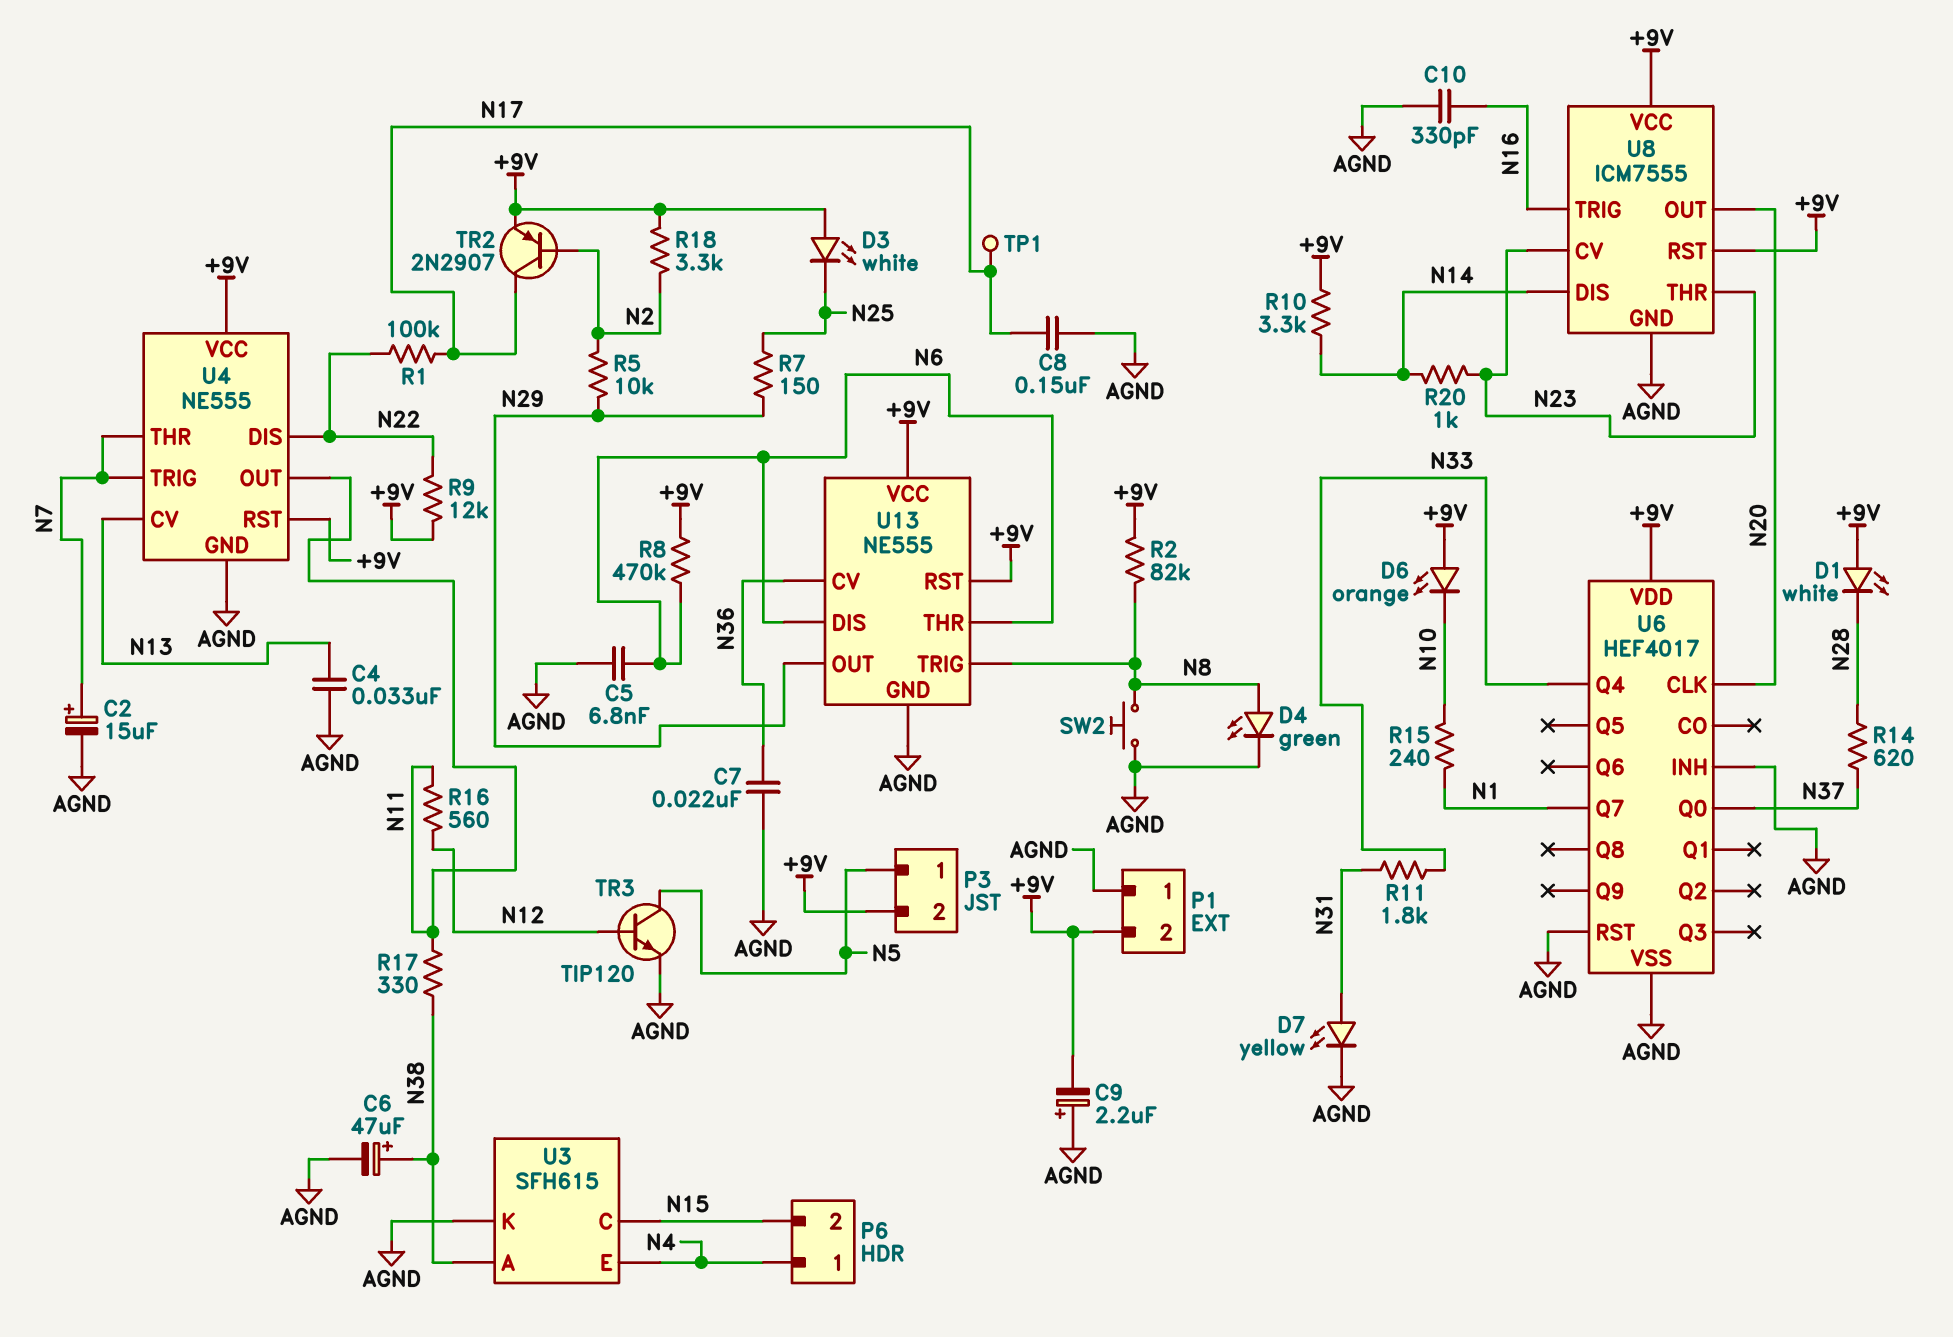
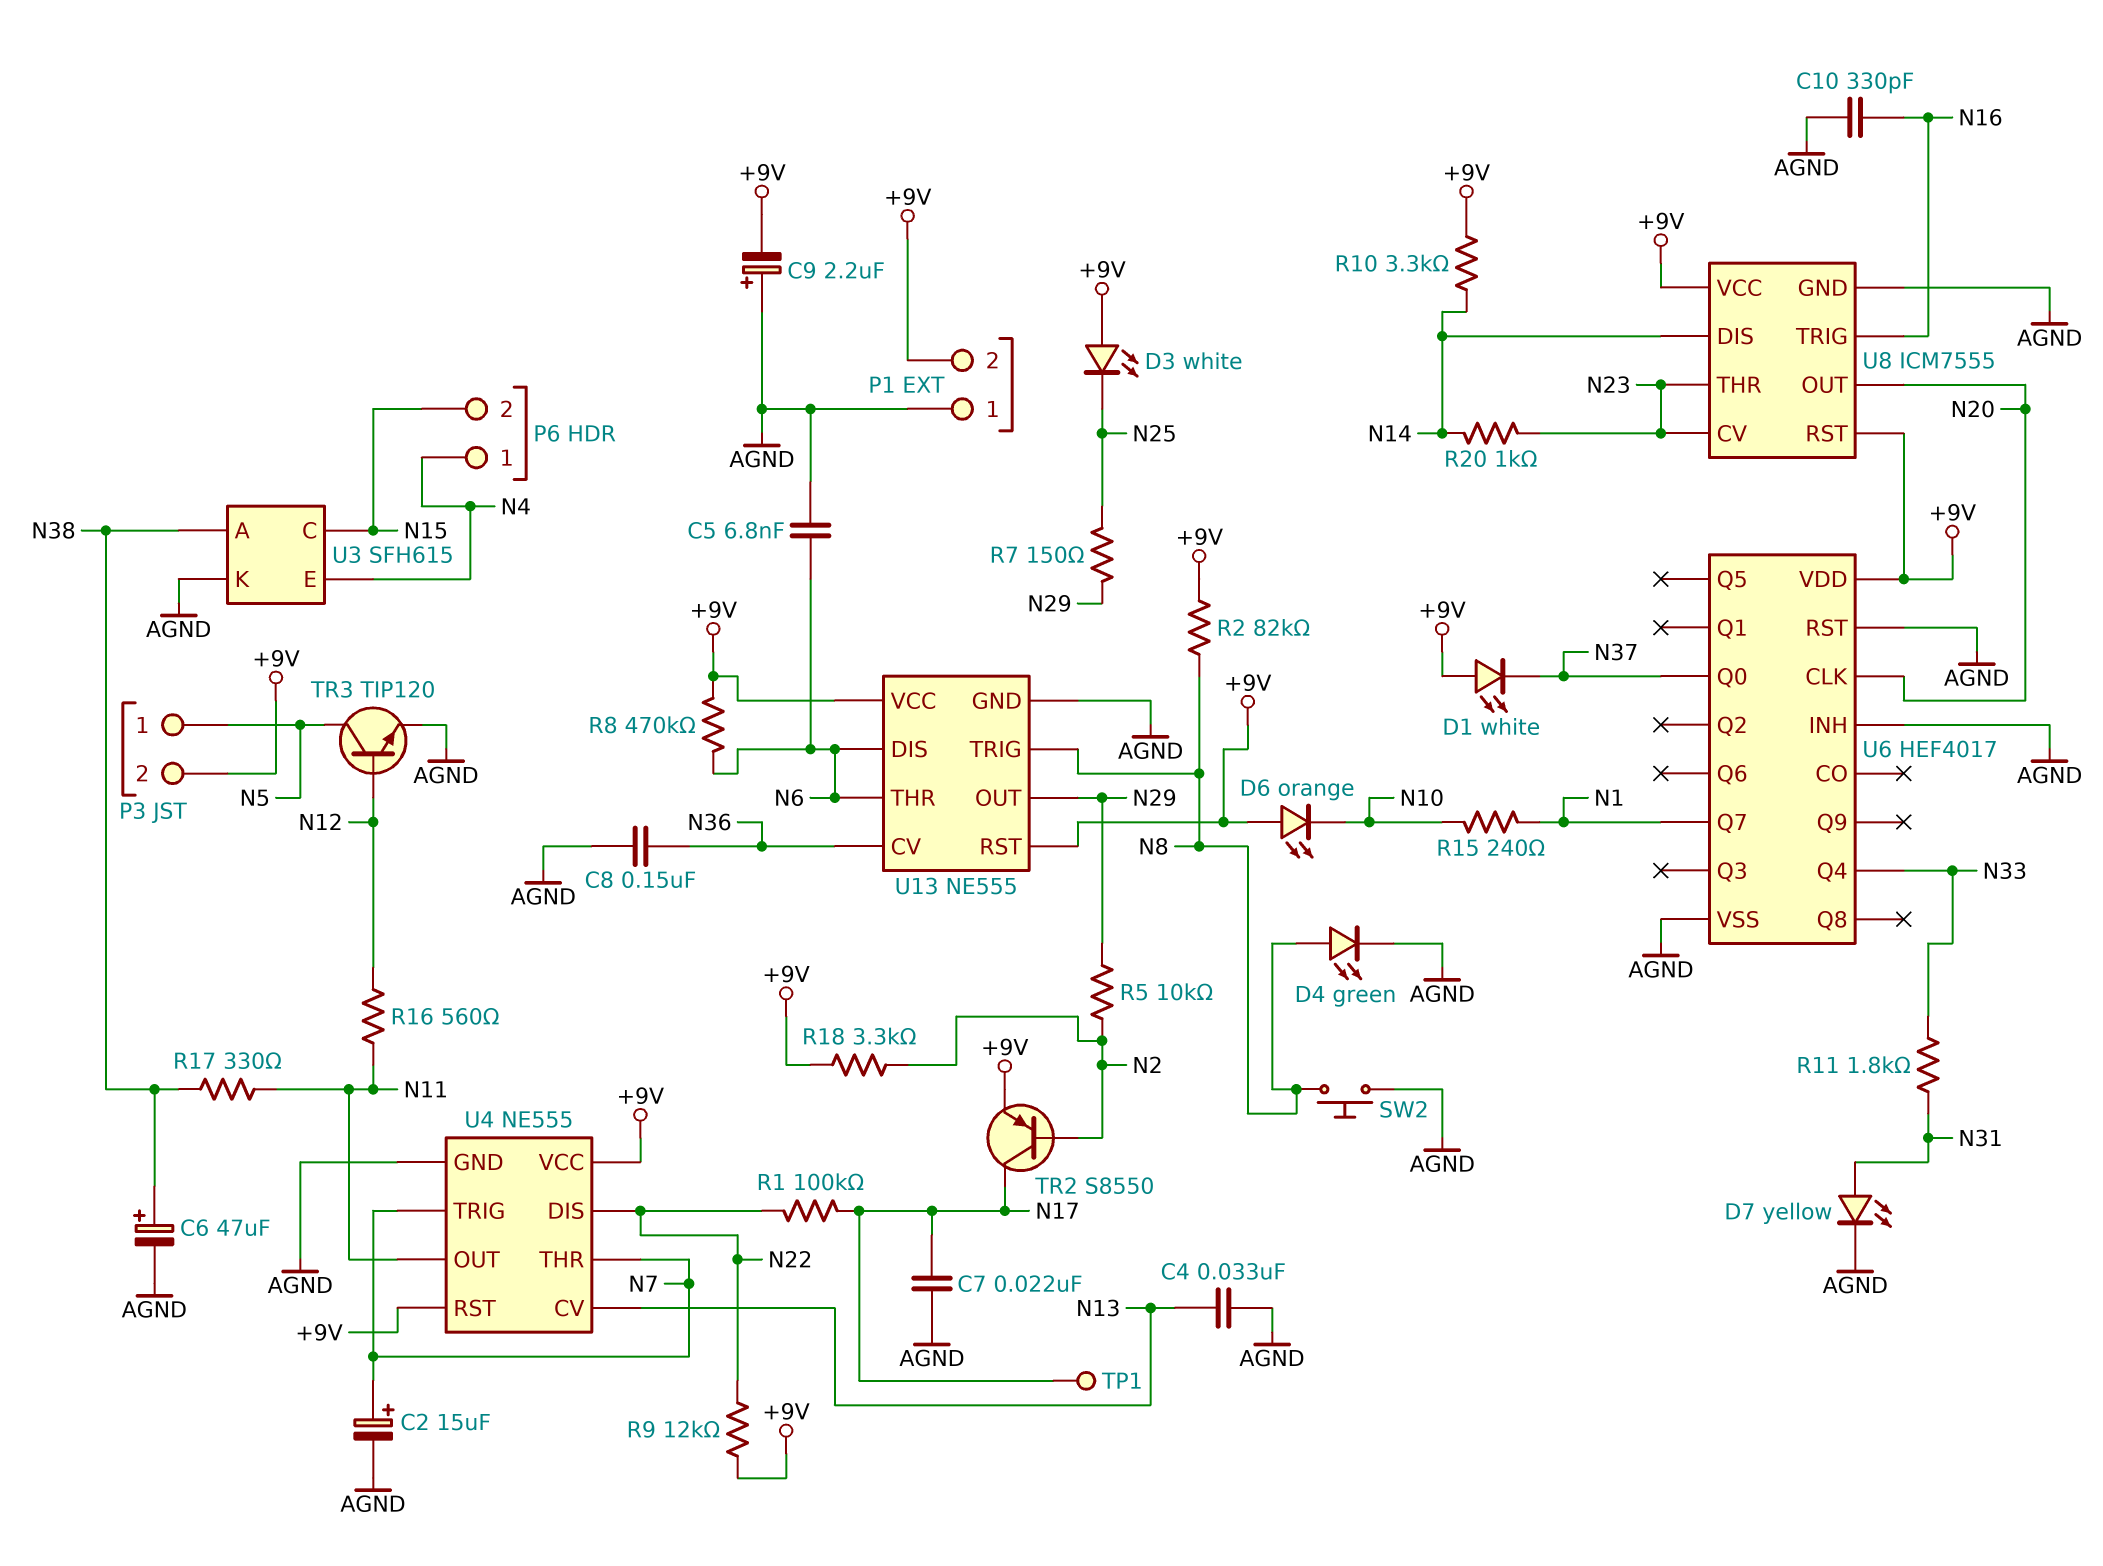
C7: 22nF (AGND, N36) -> 22nF (AGND, N17)
C8: 150nF (AGND, N17) -> 150nF (AGND, N36)
D1: LED white (A +9V, K N28) -> LED white (A +9V, K N37)
R14: 620 (N28, N37) -> none
TR2: PNP 2N2907 (B N2, C N17, E +9V) -> PNP S8550 (B N2, C N17, E +9V)

